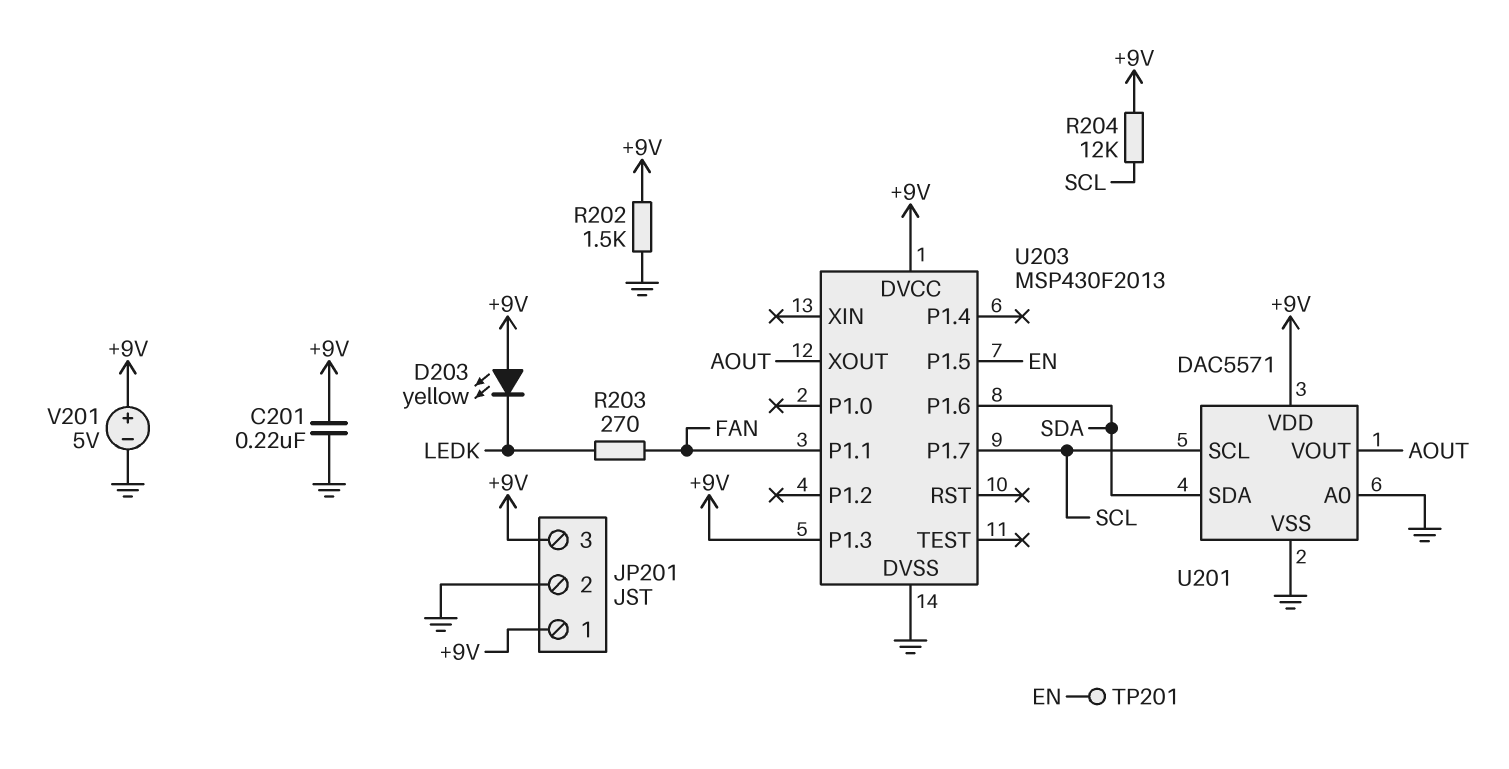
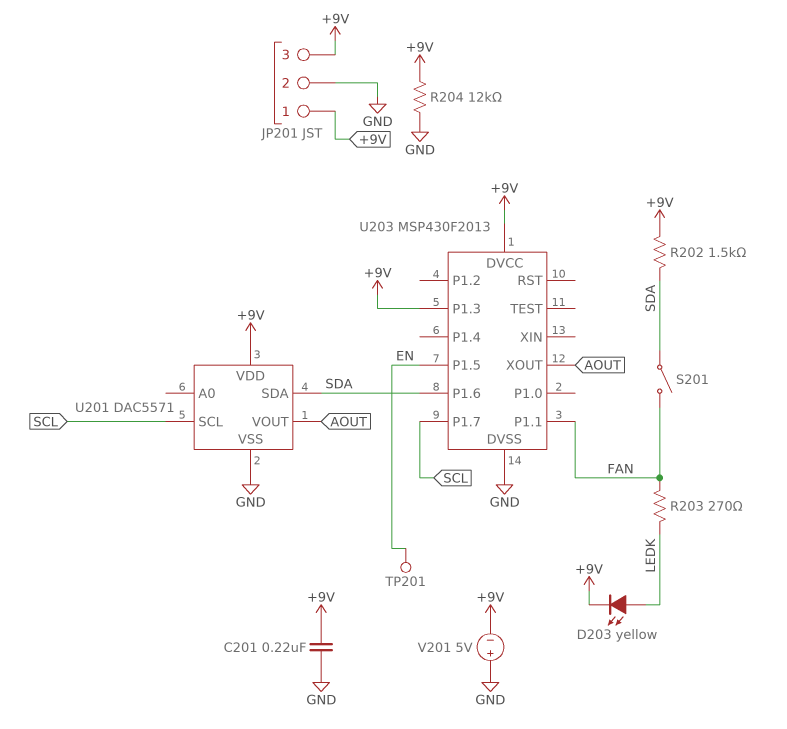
D203: LED yellow (A +9V, K LEDK) -> LED yellow (A LEDK, K +9V)
R202: 1.5k (+9V, GND) -> 1.5k (+9V, SDA)
R204: 12k (+9V, SCL) -> 12k (+9V, GND)
S201: none -> switch (FAN, SDA)
U201 pin A0: GND -> none
V201: 5V (plus +9V, minus GND) -> 5V (plus GND, minus +9V)

